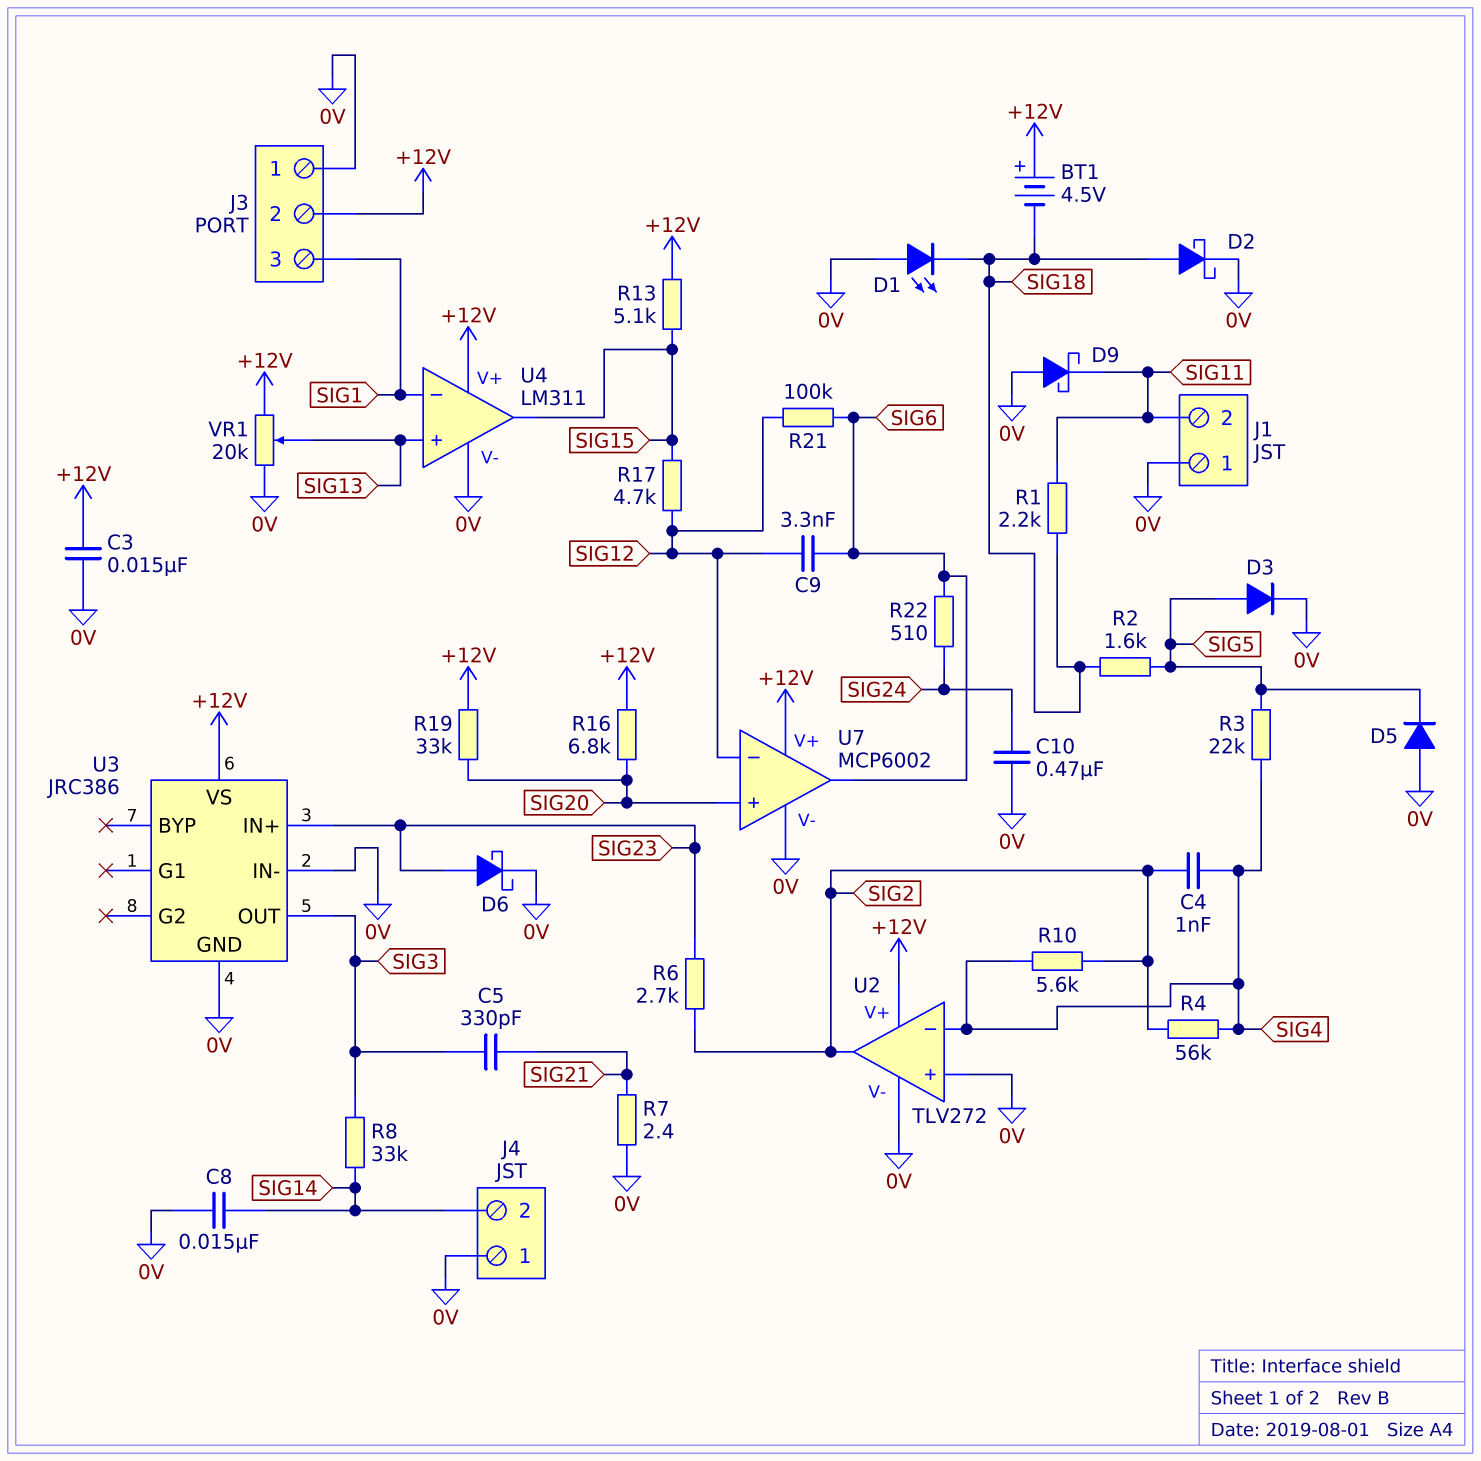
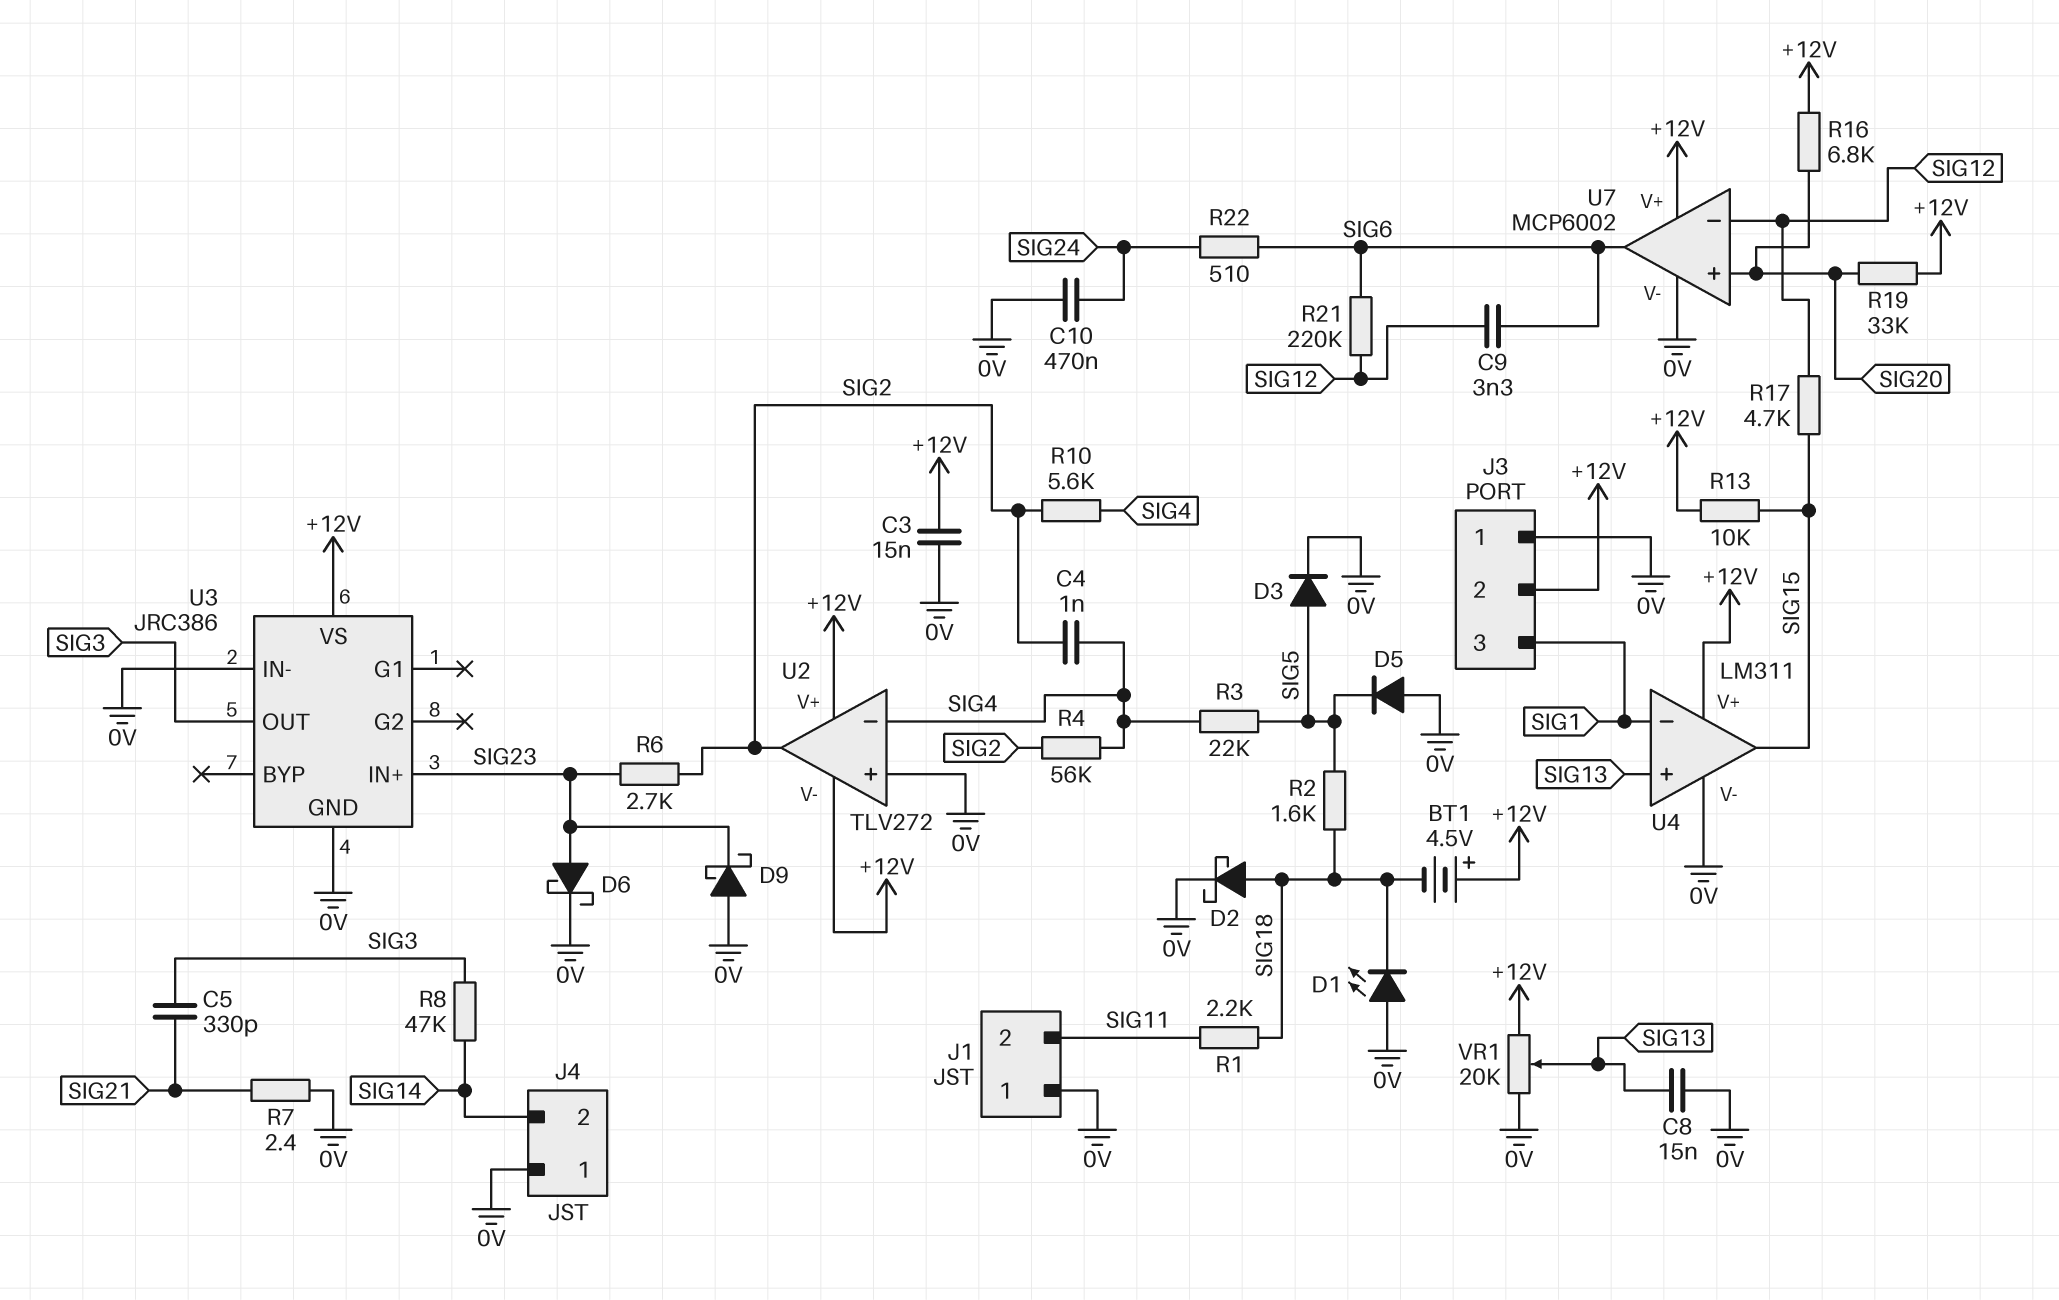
C8: 15nF (0V, SIG14) -> 15nF (0V, SIG13)
D9: schottky (A 0V, K SIG11) -> schottky (A 0V, K SIG23)
R8: 33k (SIG3, SIG14) -> 47k (SIG3, SIG14)
R13: 5.1k (+12V, SIG15) -> 10k (+12V, SIG15)
R21: 100k (SIG6, SIG12) -> 220k (SIG6, SIG12)
U2 pin V-: 0V -> +12V

